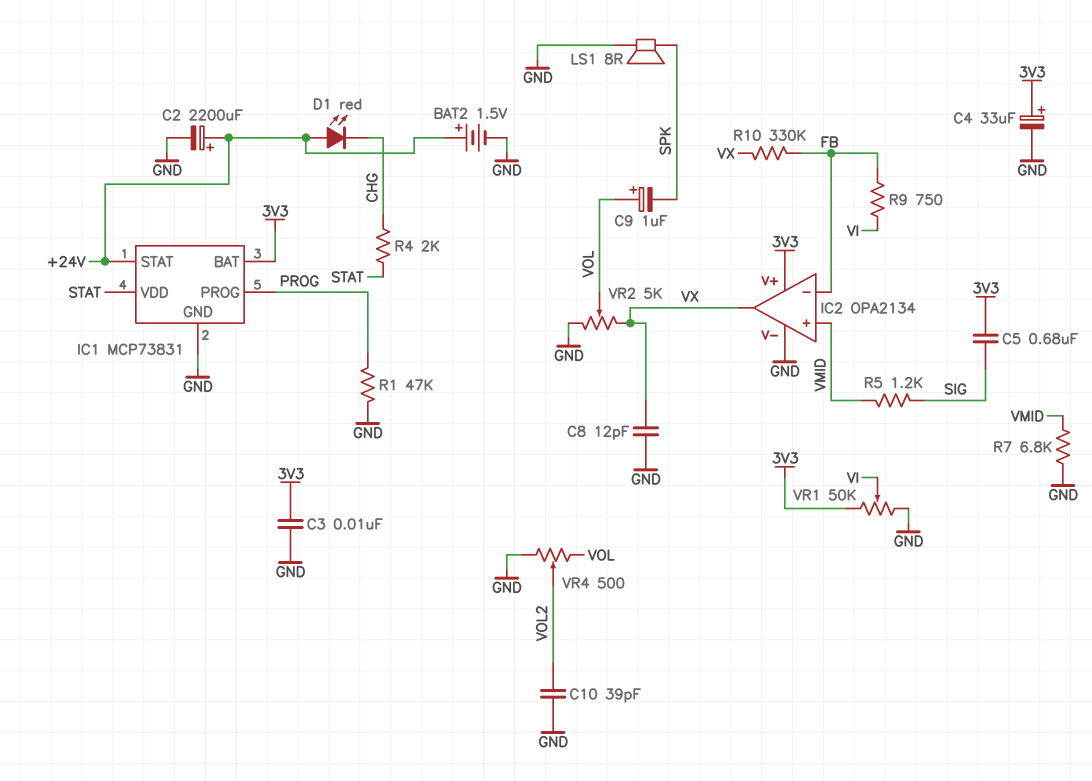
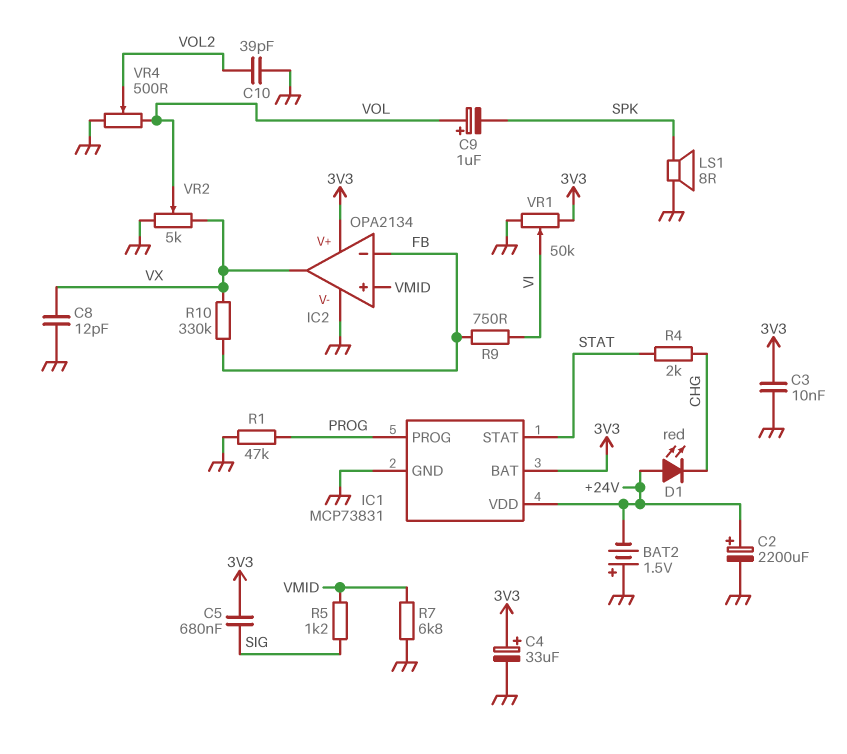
BAT2: 1.5V (plus +24V, minus GND) -> 1.5V (plus GND, minus +24V)
IC1 pin STAT: +24V -> STAT
IC1 pin VDD: STAT -> +24V

